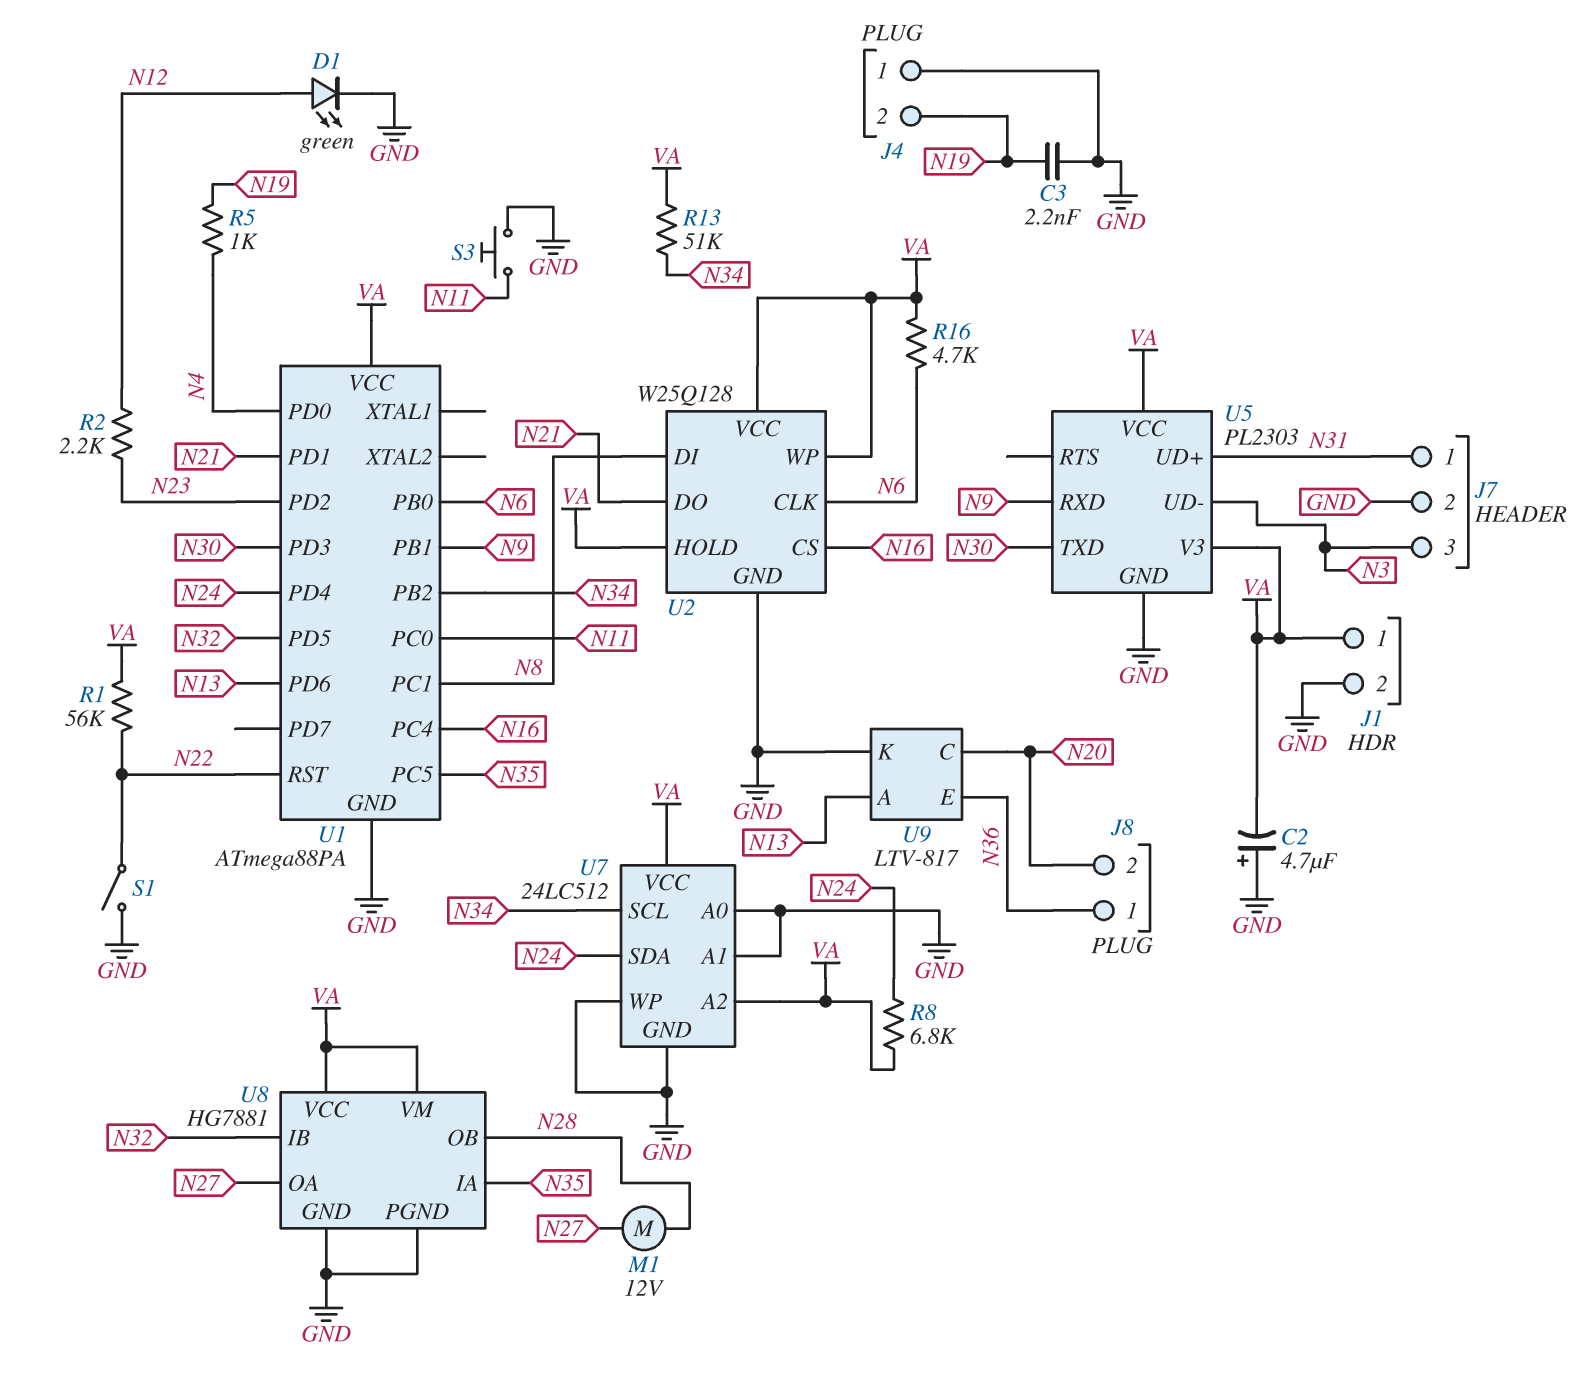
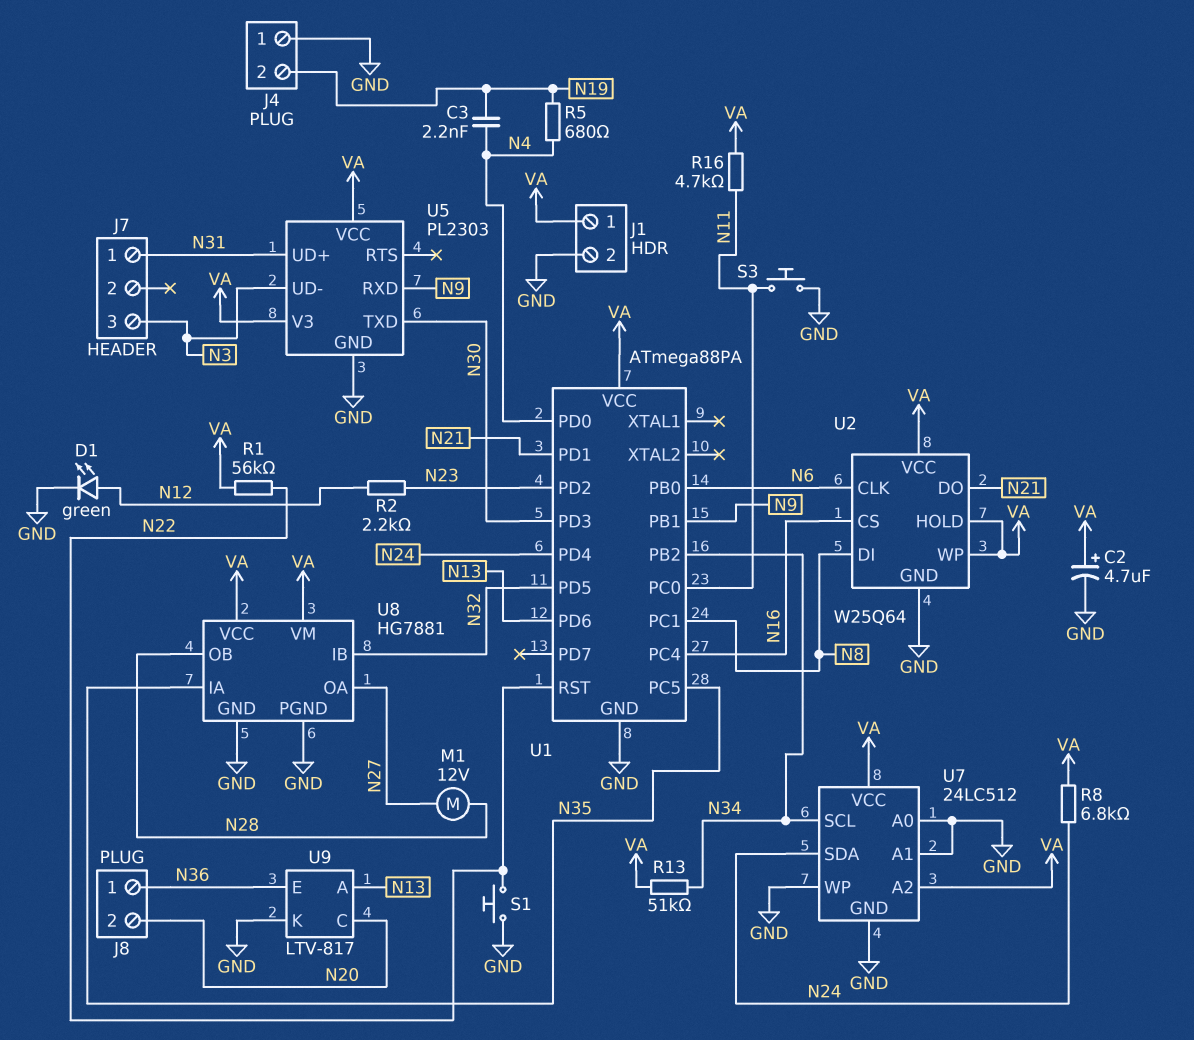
C2: 4.7uF (plus GND, minus VA) -> 4.7uF (plus VA, minus GND)
C3: 2.2nF (GND, N19) -> 2.2nF (N4, N19)
J7 pin 2: GND -> none
R5: 1k (N4, N19) -> 680 (N4, N19)
R16: 4.7k (N6, VA) -> 4.7k (N11, VA)
S1: switch (GND, N22) -> button (GND, N22)
U2: W25Q128 -> W25Q64

